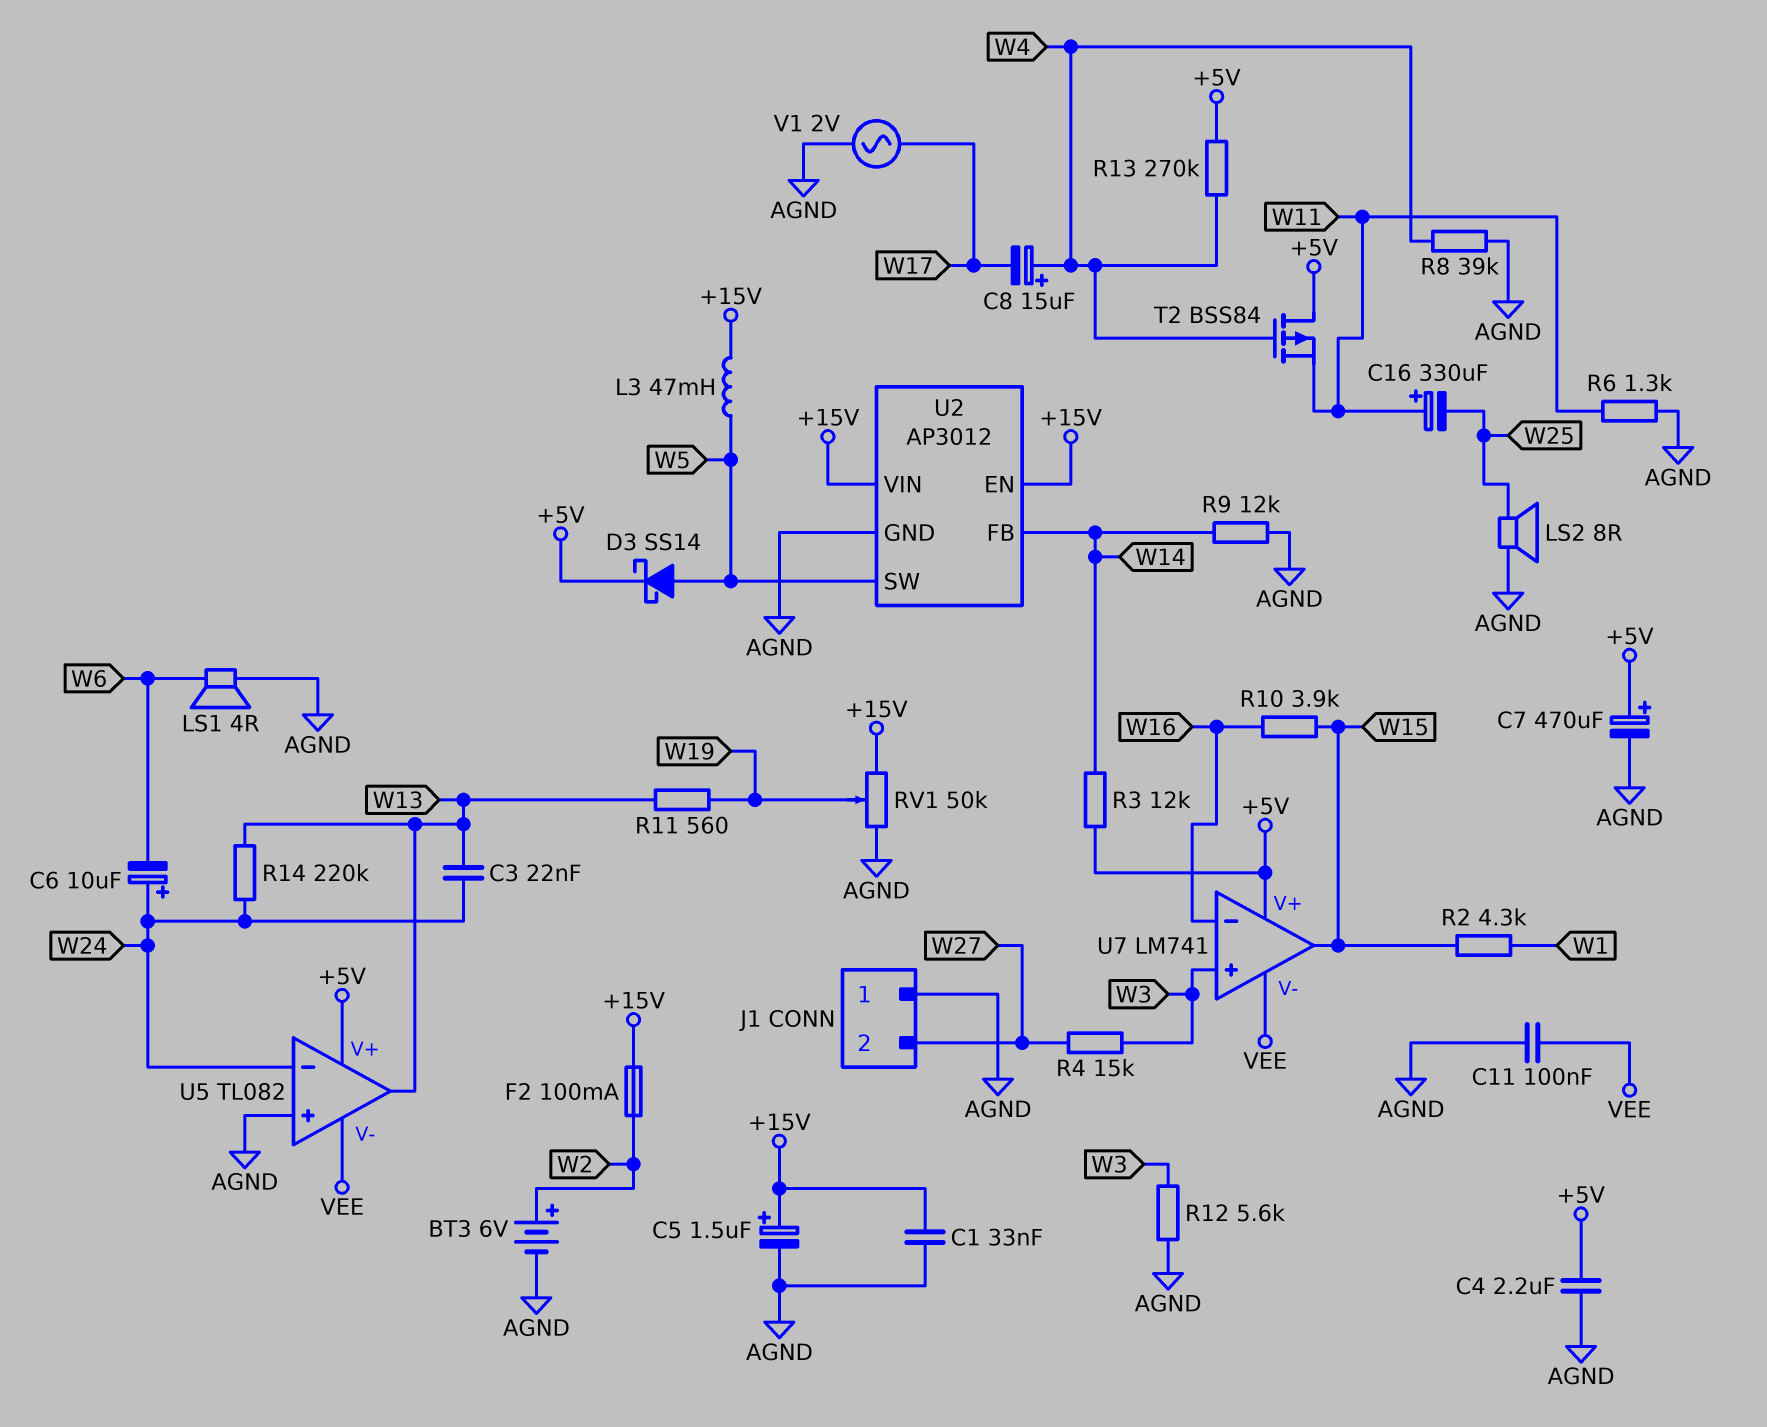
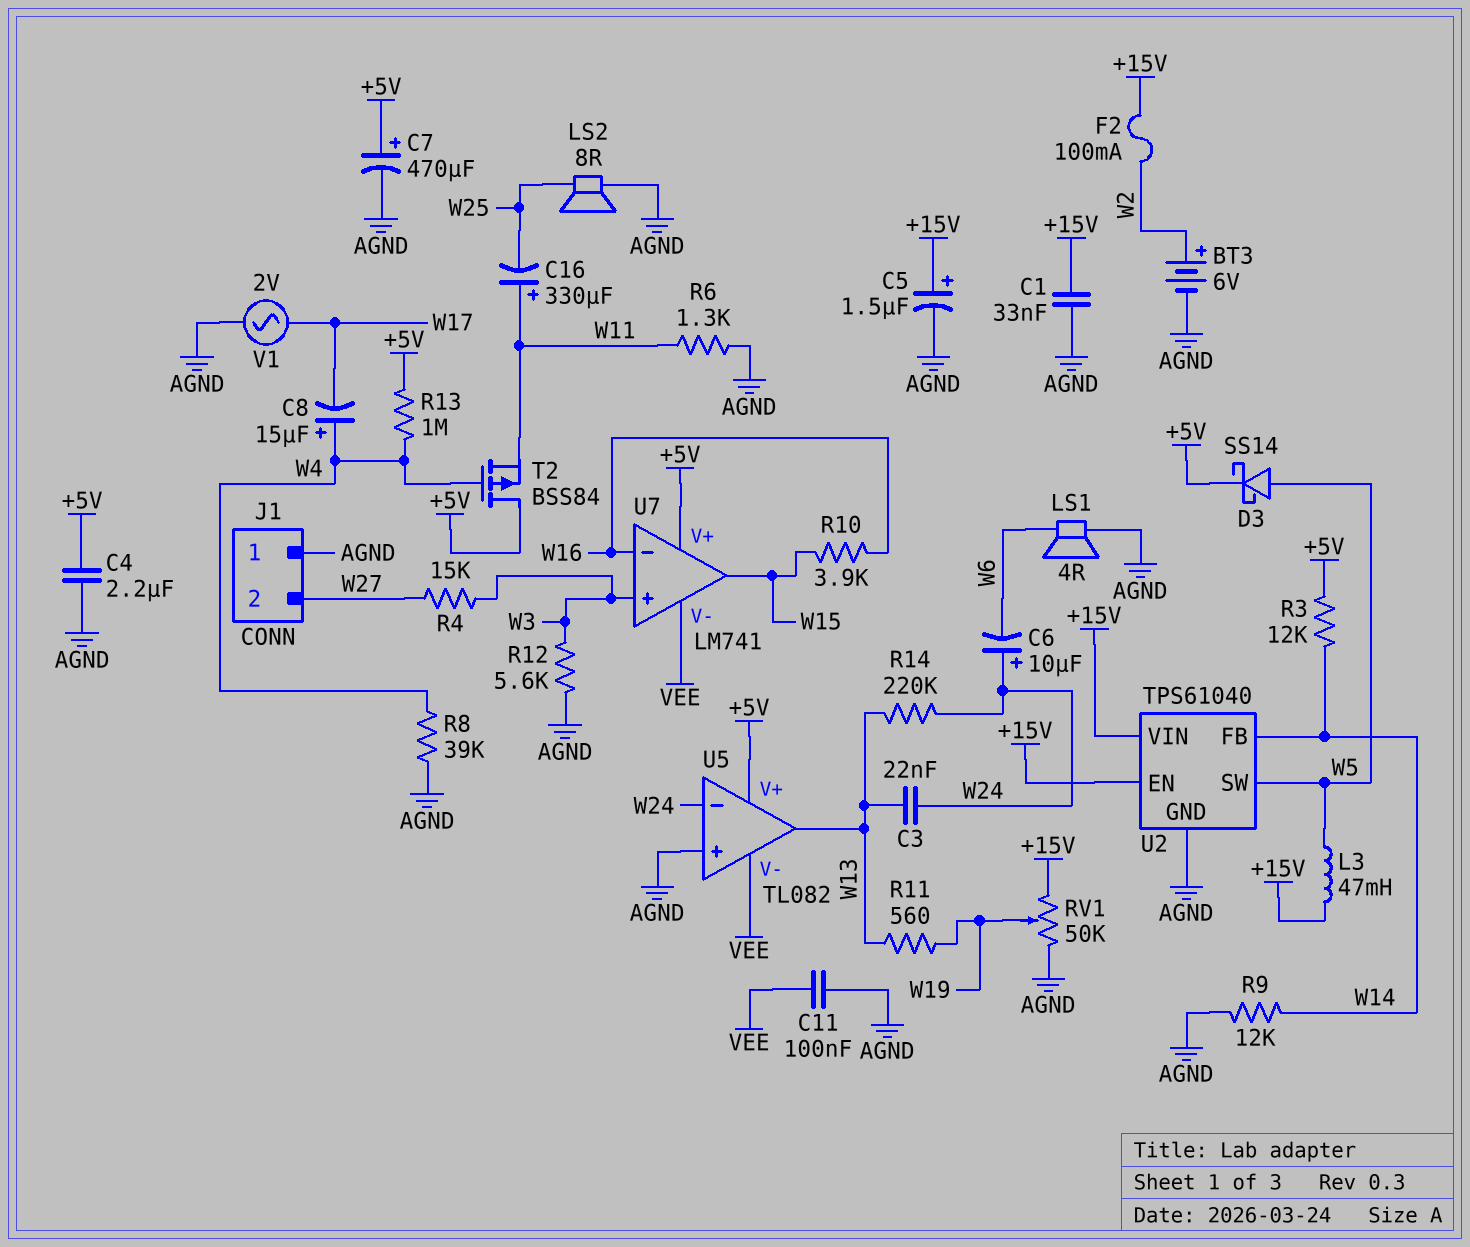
R2: 4.3k (W1, W15) -> none
R13: 270k (+5V, W4) -> 1M (+5V, W4)
U2: AP3012 -> TPS61040

